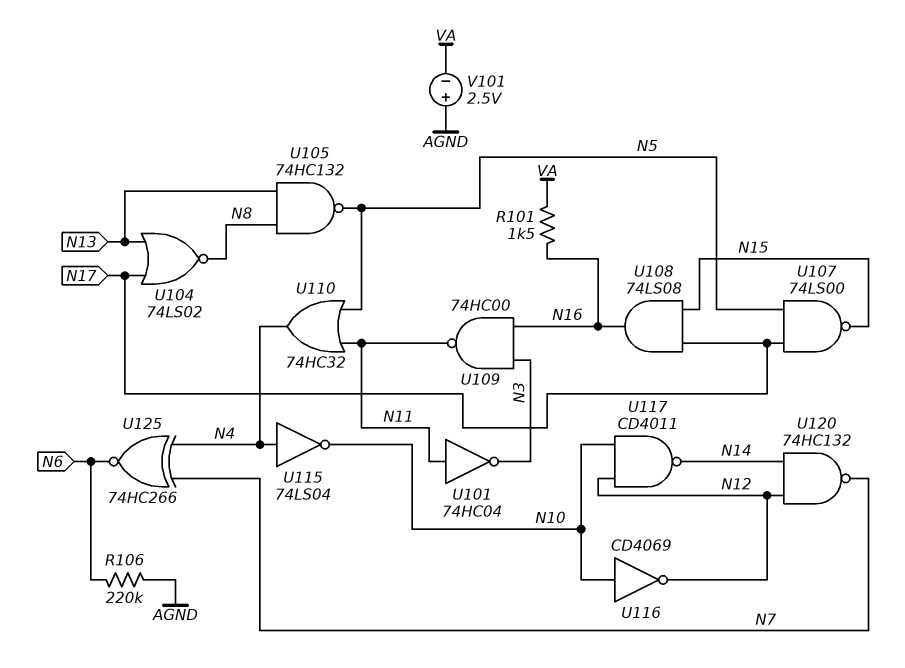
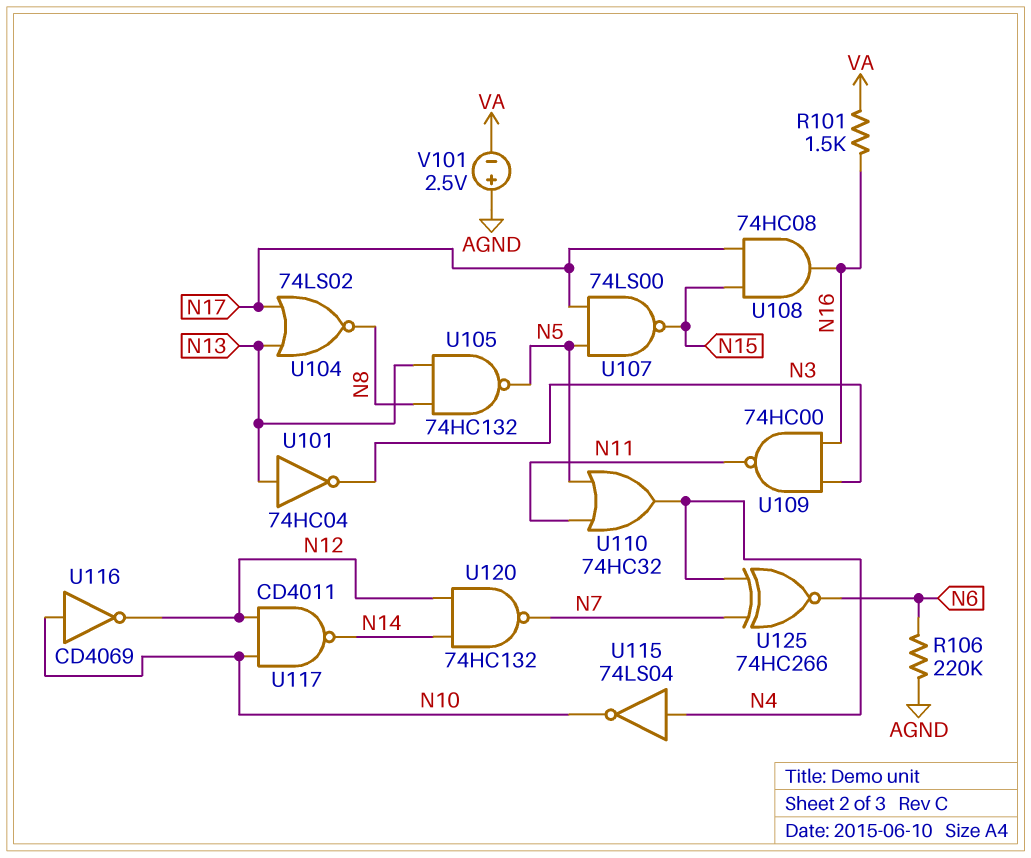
U101: NOT 74HC04 (in N11, out N3) -> NOT 74HC04 (in N13, out N3)
U108: AND 74LS08 (in N15, in N17, out N16) -> AND 74HC08 (in N15, in N17, out N16)

